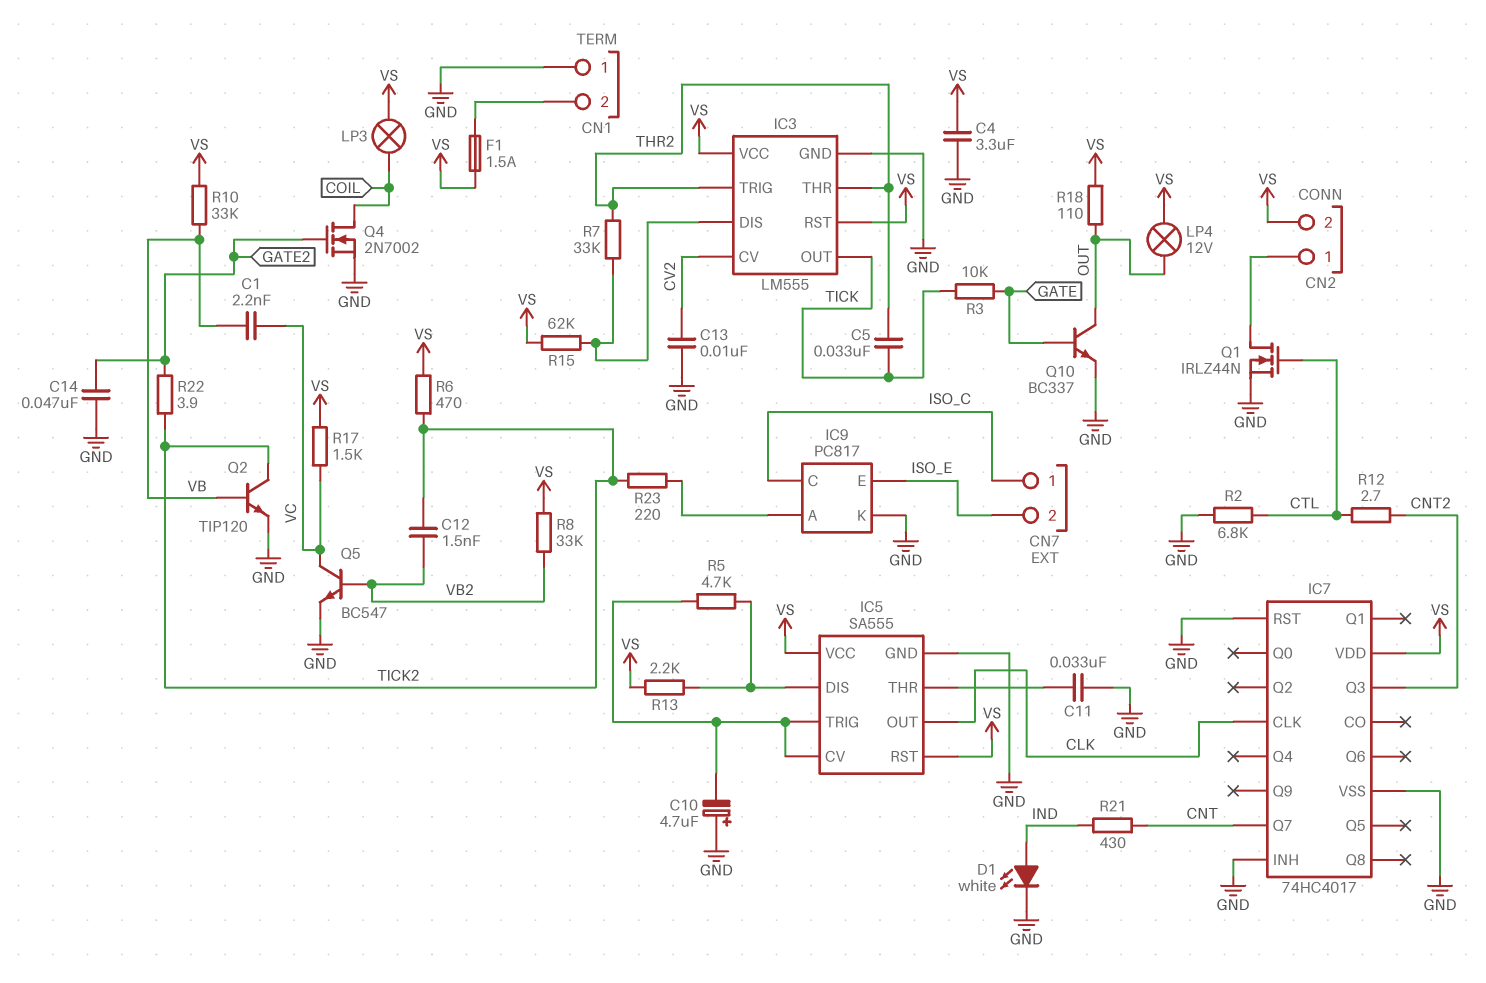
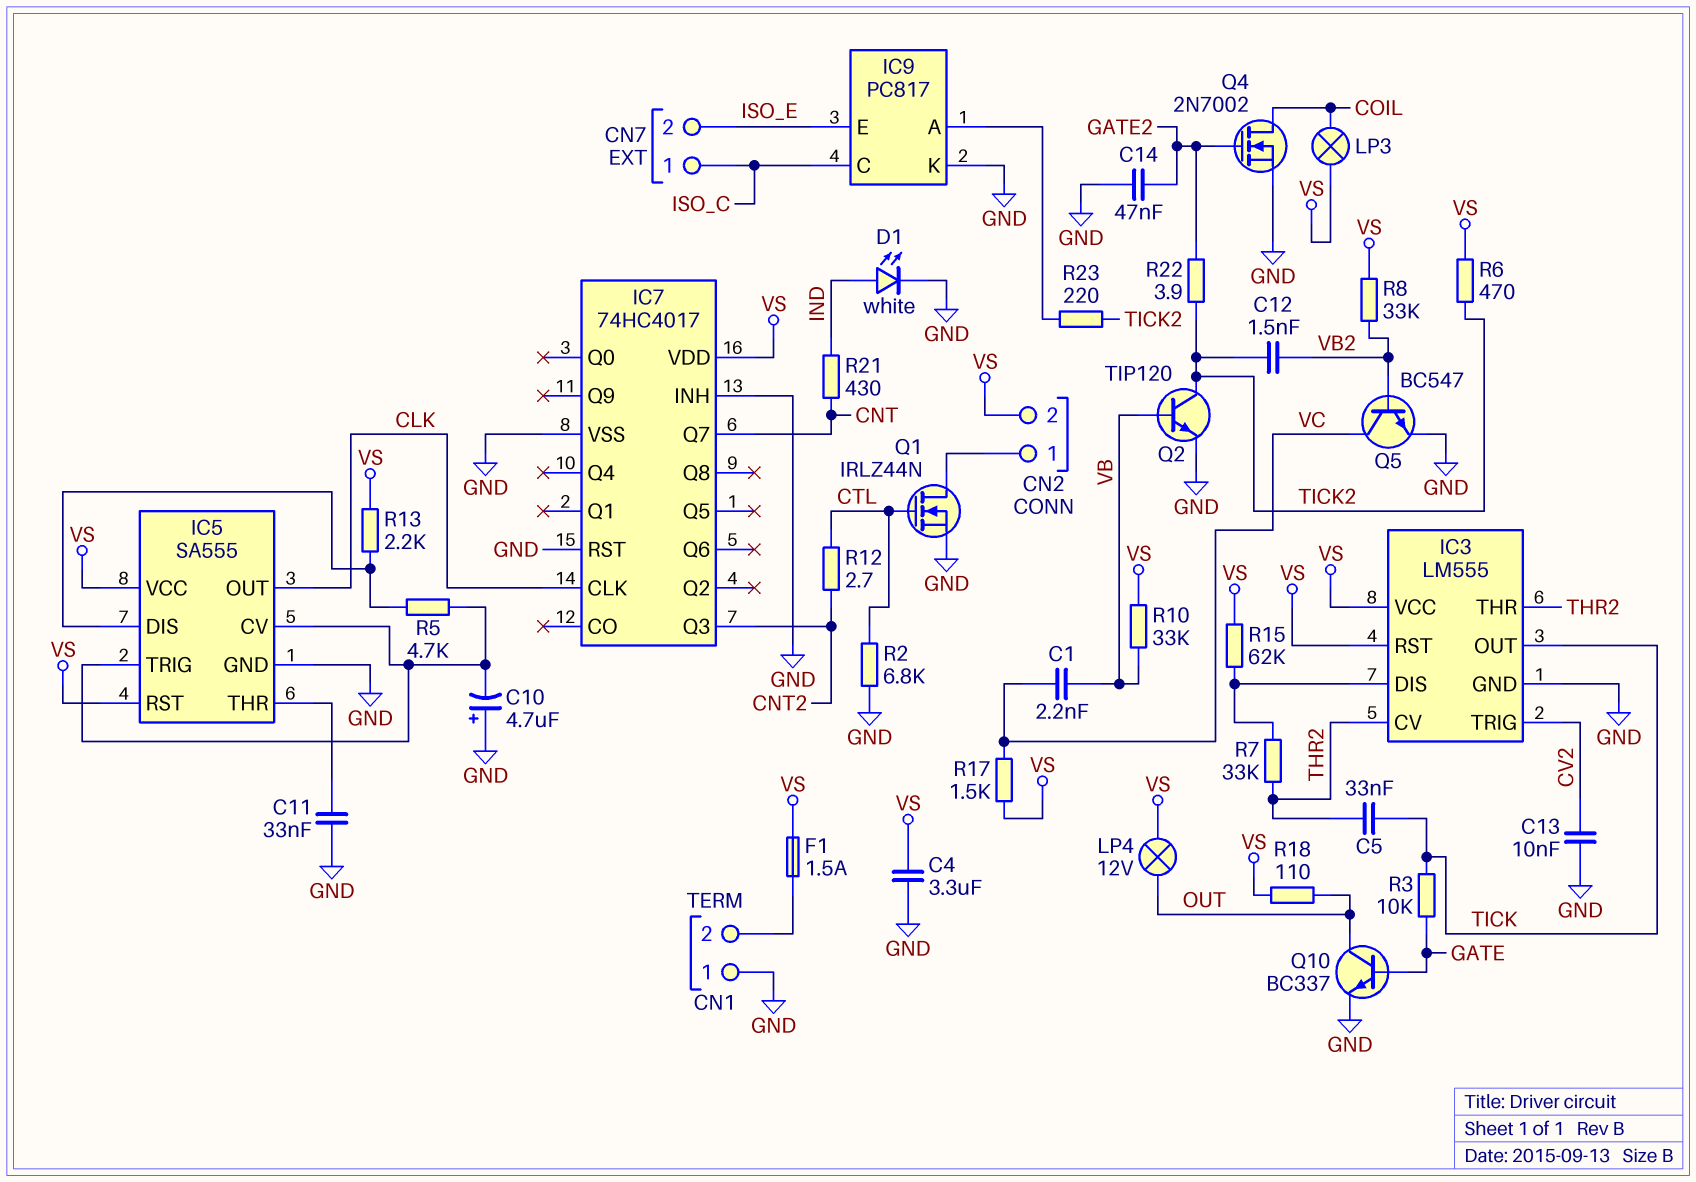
IC3 pin CV: CV2 -> THR2
IC3 pin TRIG: THR2 -> CV2

